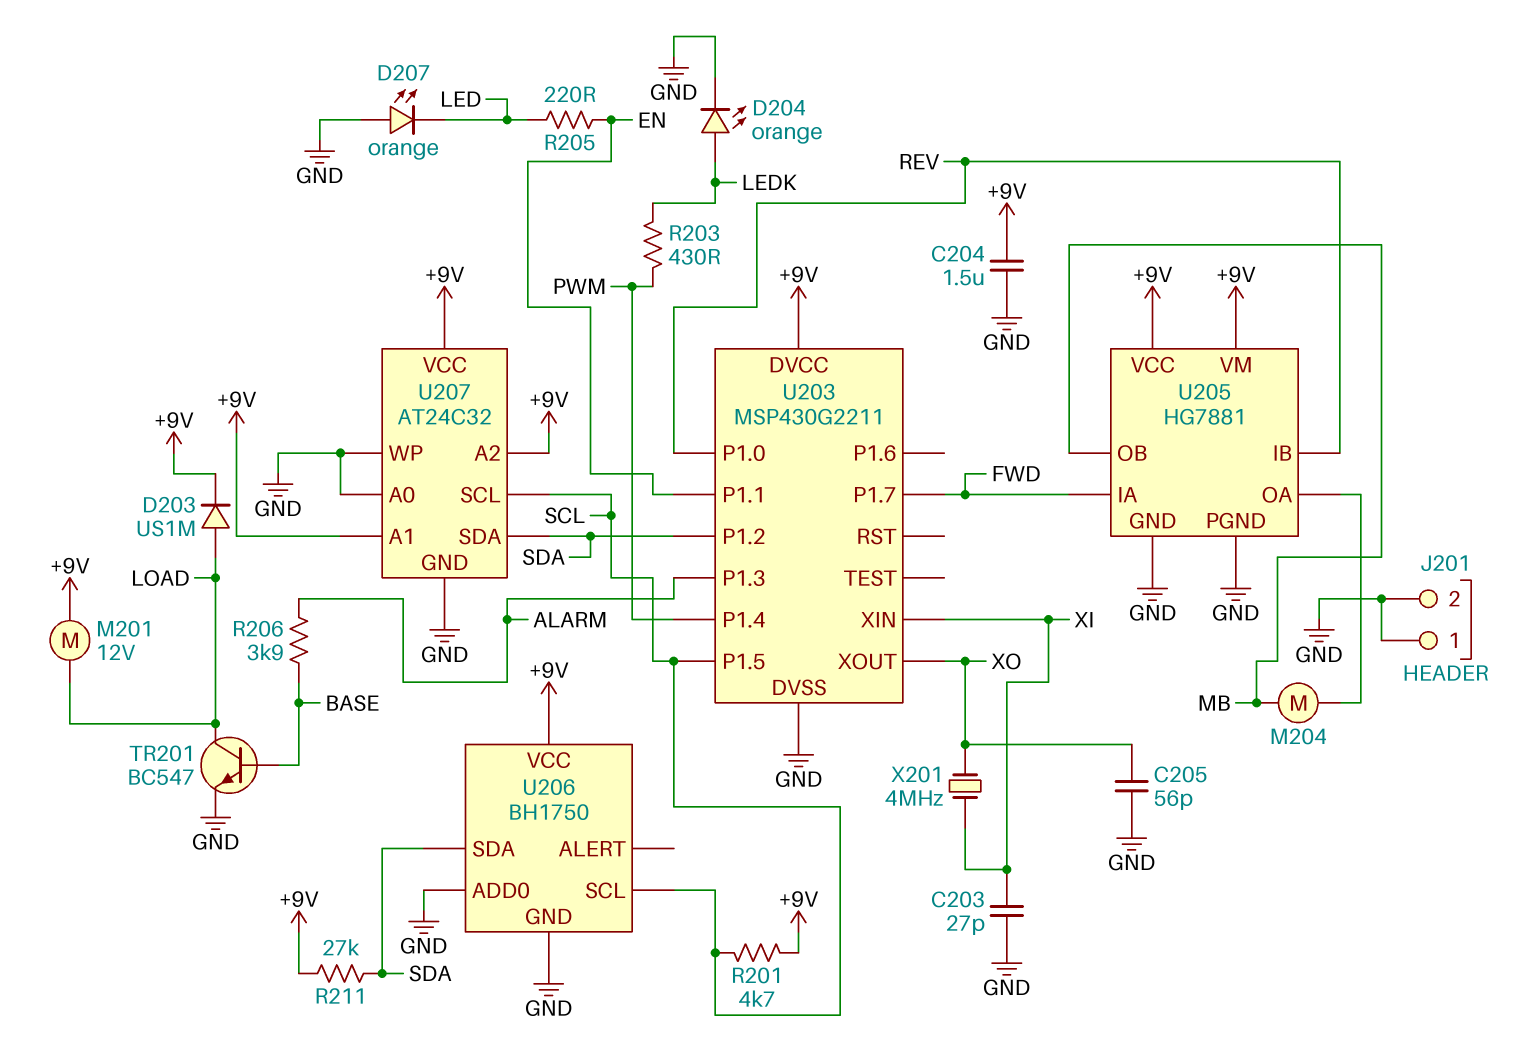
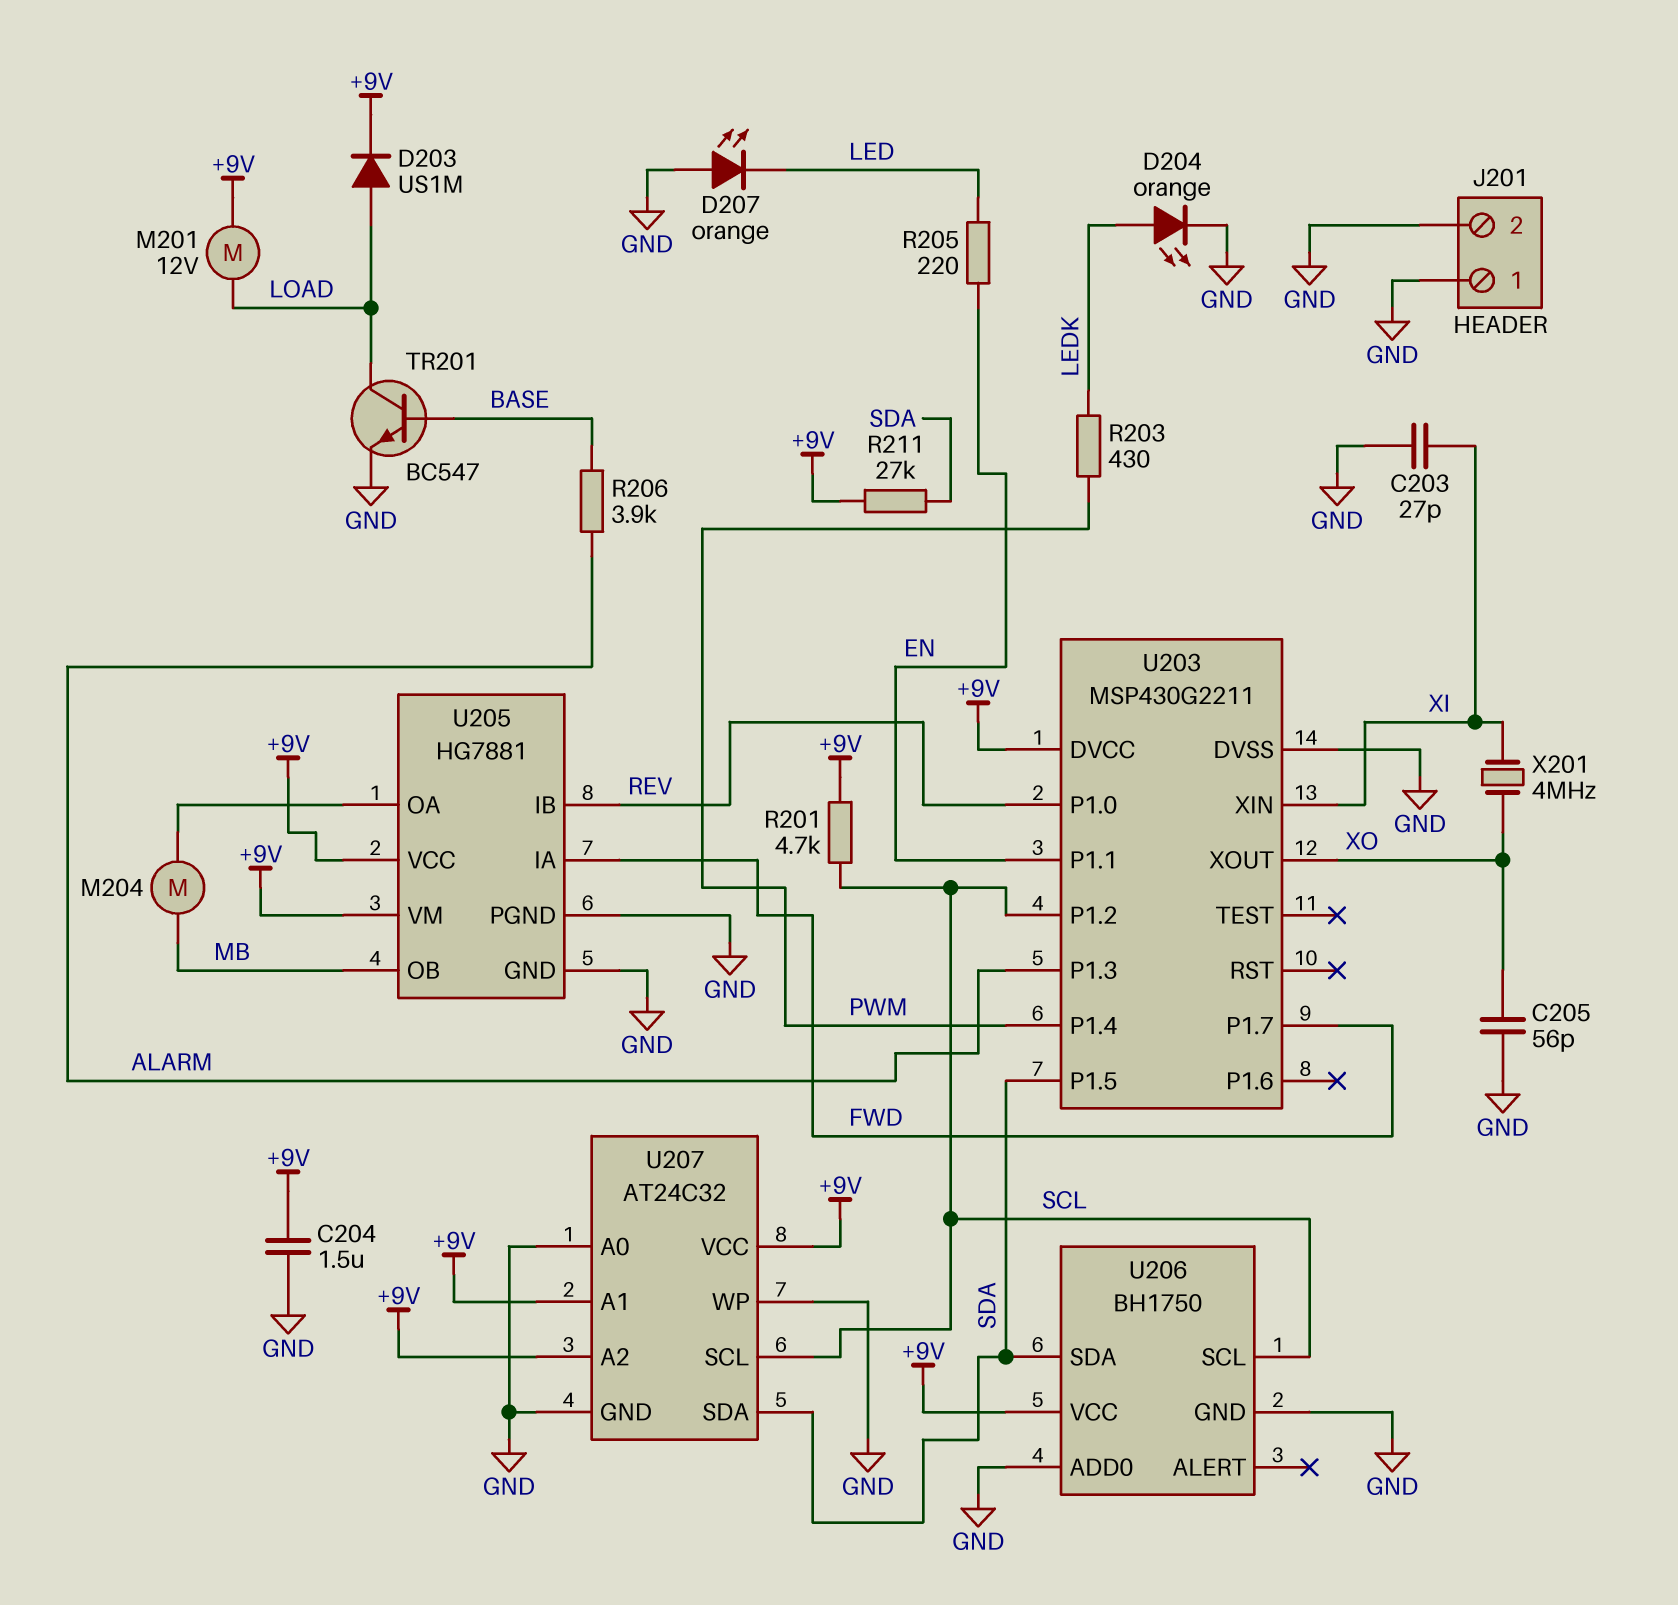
U203 pin P1.2: SDA -> SCL
U203 pin P1.5: SCL -> SDA

